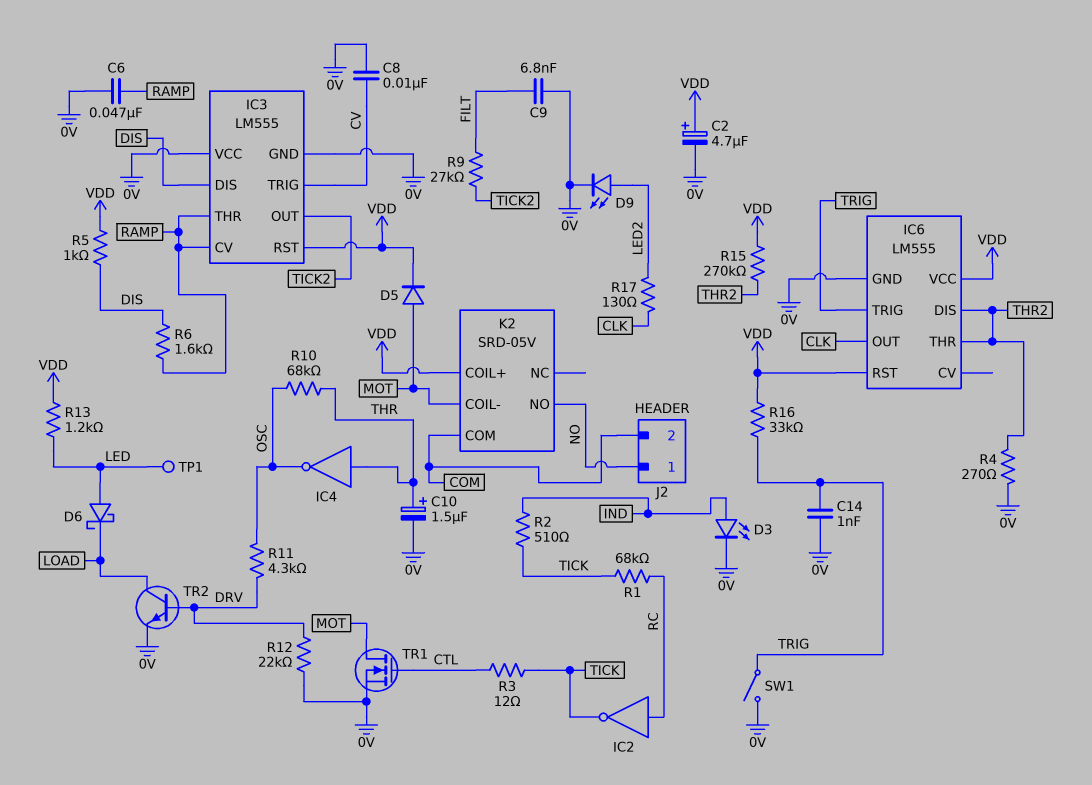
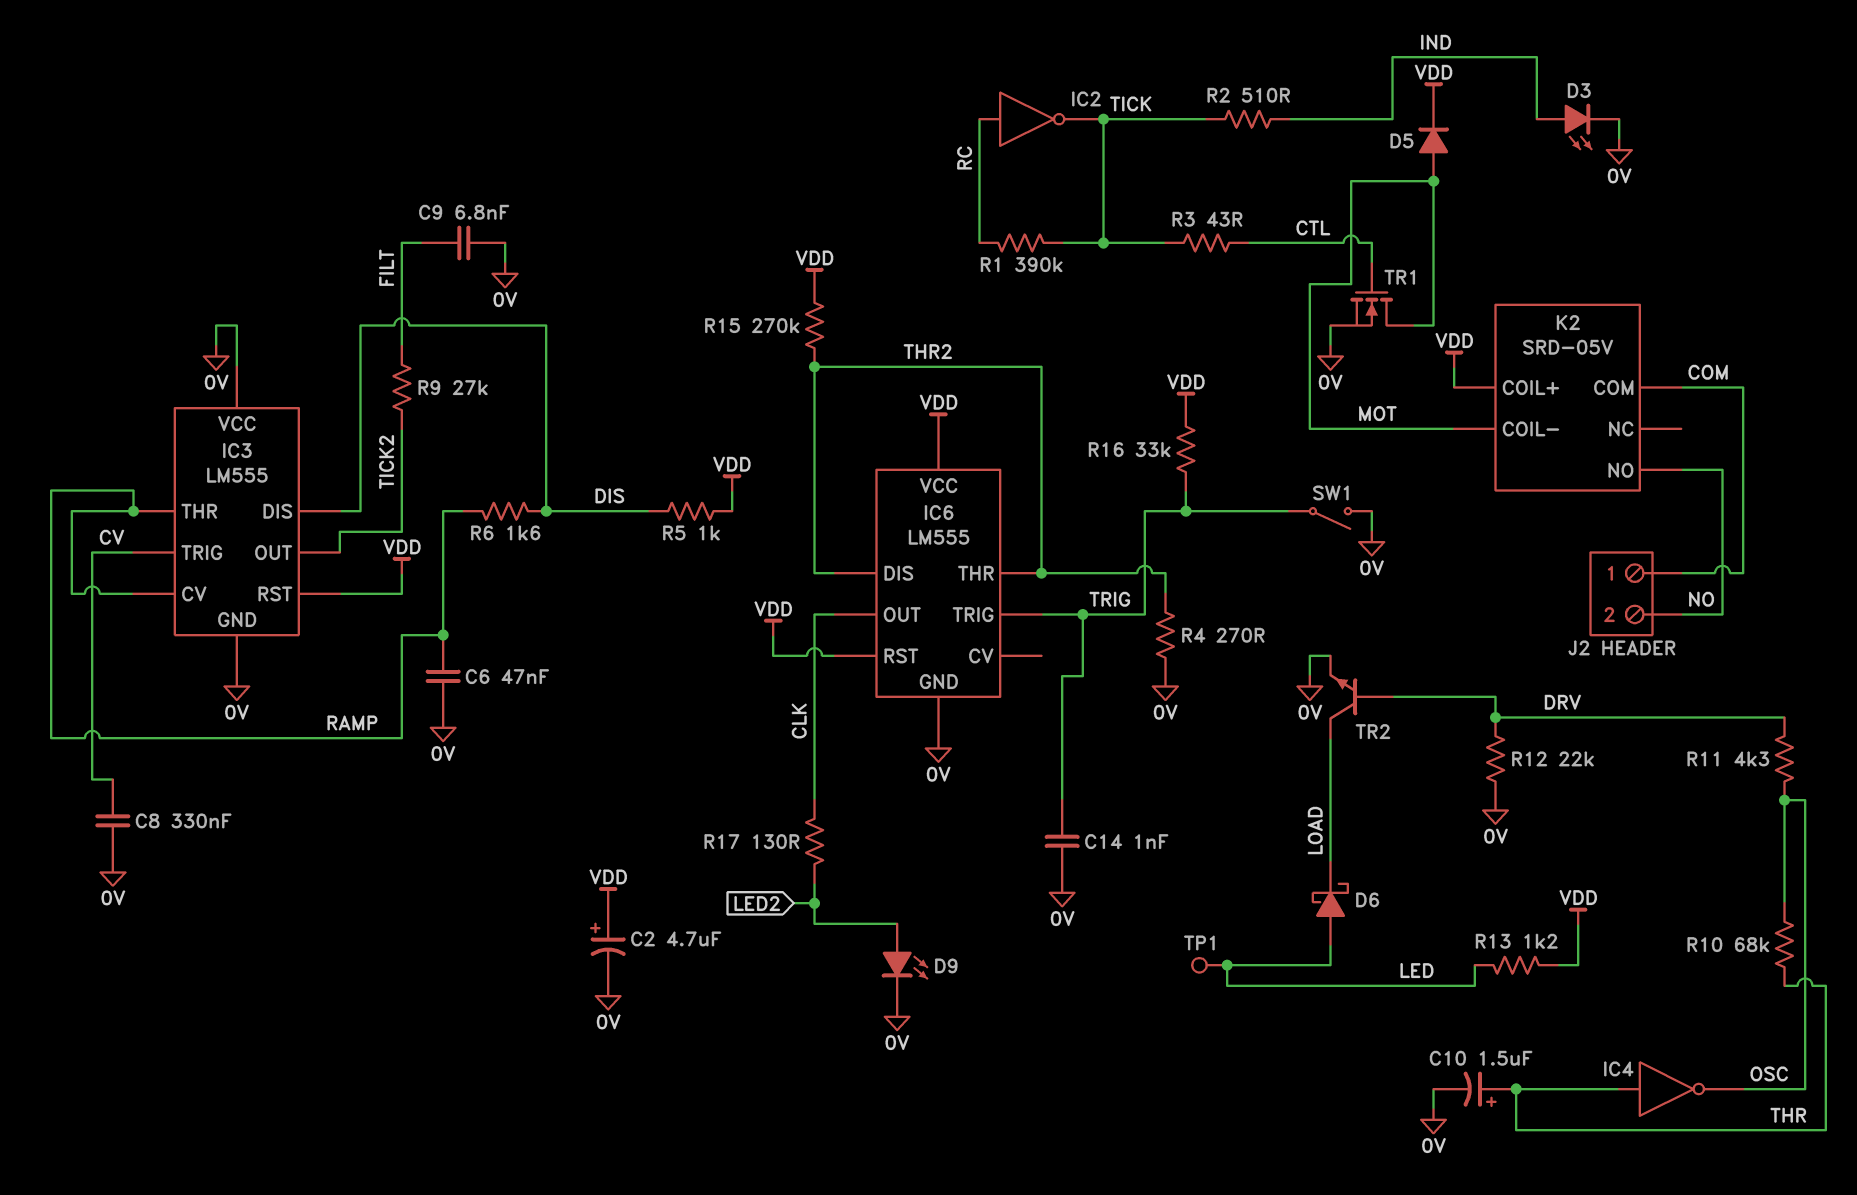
C8: 10nF (0V, CV) -> 330nF (0V, CV)
J2 pin 1: NO -> COM
J2 pin 2: COM -> NO
R1: 68k (RC, TICK) -> 390k (RC, TICK)
R3: 12 (CTL, TICK) -> 43 (CTL, TICK)

